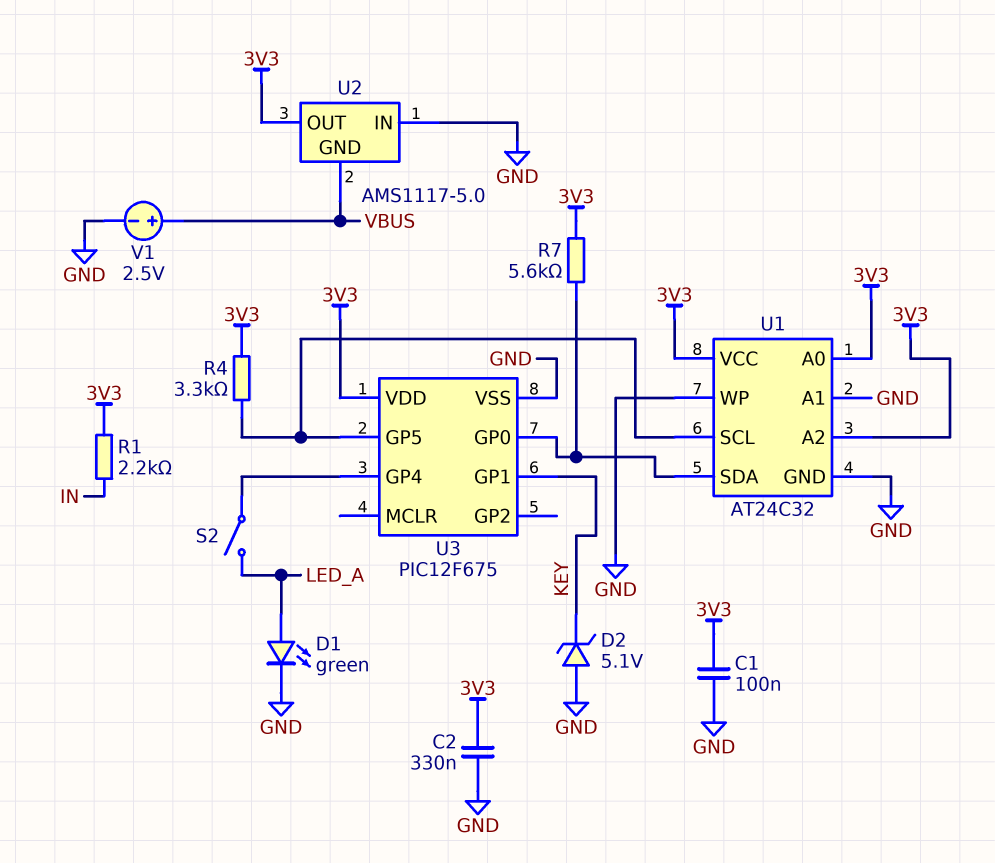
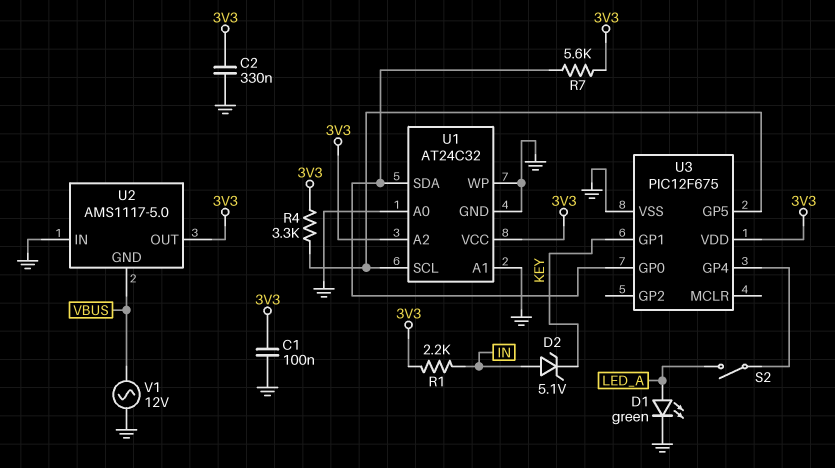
D2: zener 5.1V (A GND, K KEY) -> zener 5.1V (A IN, K KEY)
U1 pin A0: 3V3 -> GND
V1: 2.5V (plus VBUS, minus GND) -> AC 12V (GND, VBUS)

